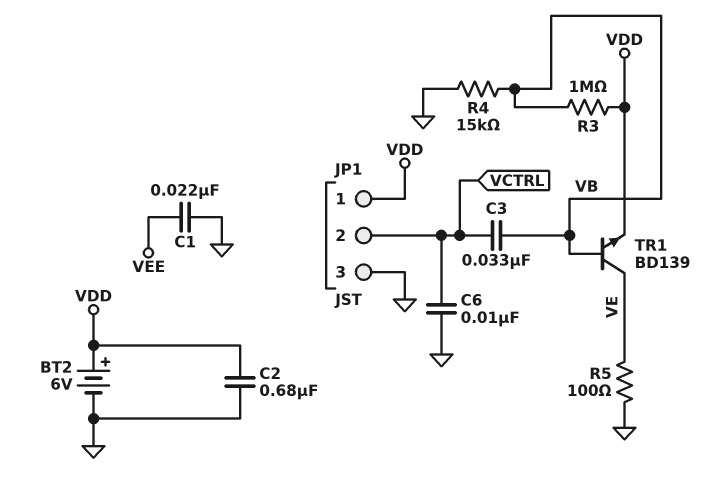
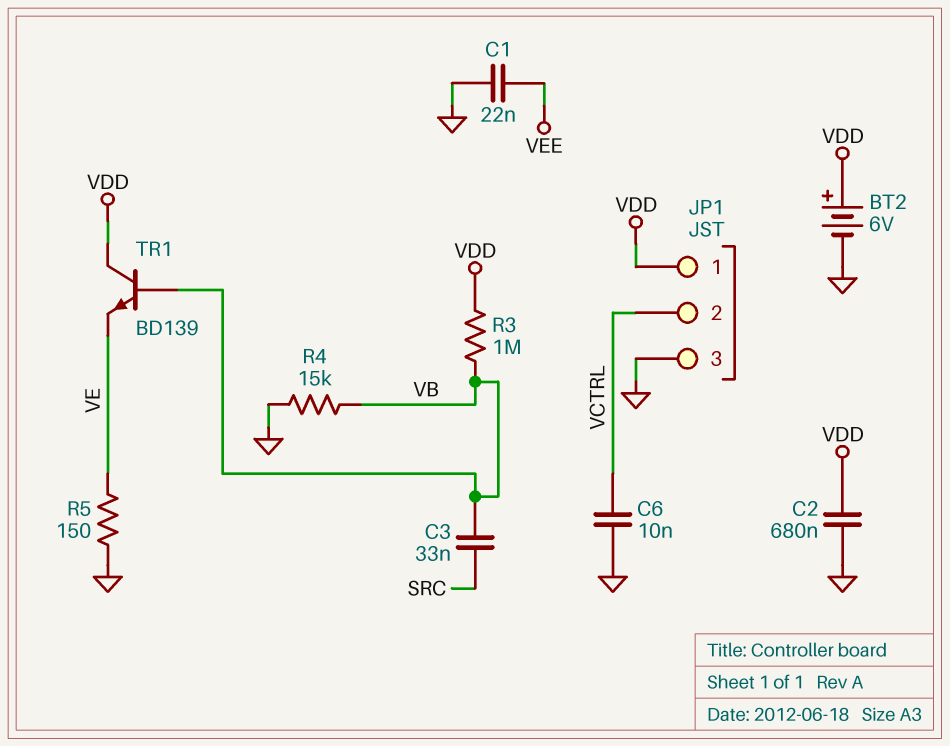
C3: 33nF (VB, VCTRL) -> 33nF (SRC, VB)
R5: 100 (GND, VE) -> 150 (GND, VE)
TR1: NPN BD139 (B VB, C VE, E VDD) -> NPN BD139 (B VB, C VDD, E VE)

